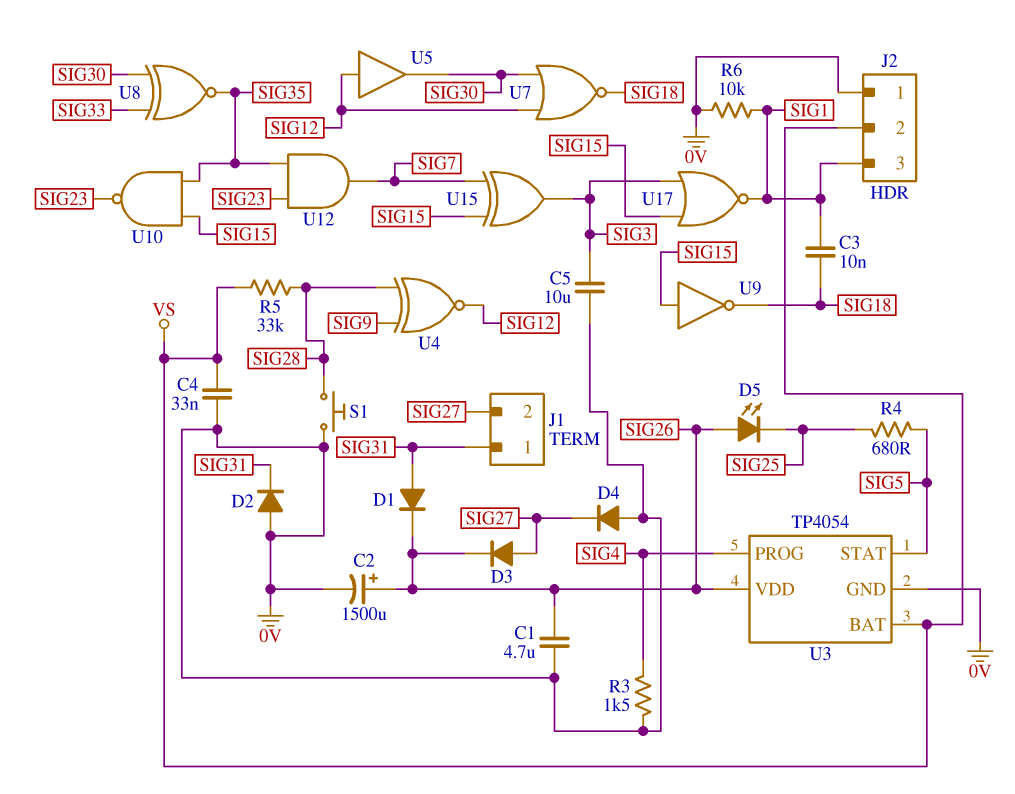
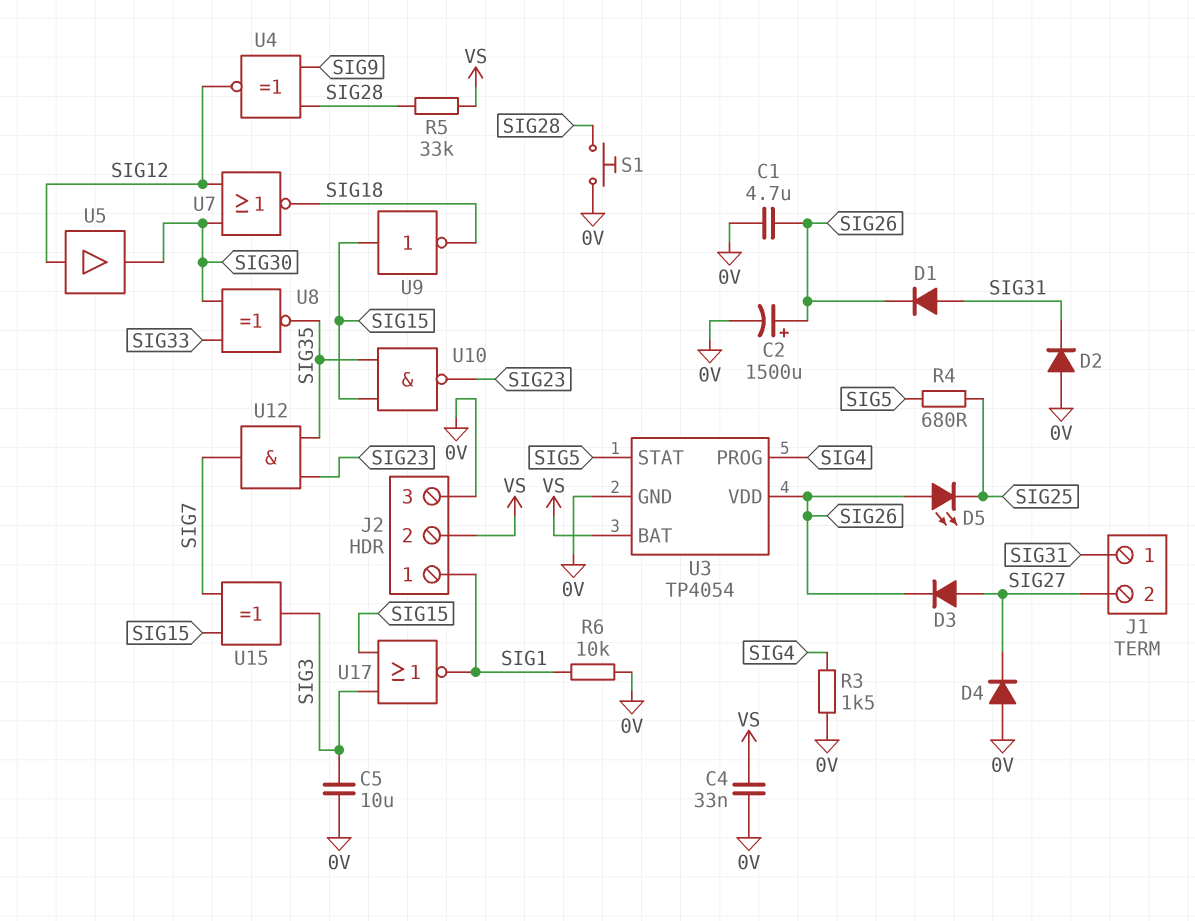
C3: 10nF (SIG1, SIG18) -> none
J2 pin 1: 0V -> SIG1
J2 pin 3: SIG1 -> 0V

